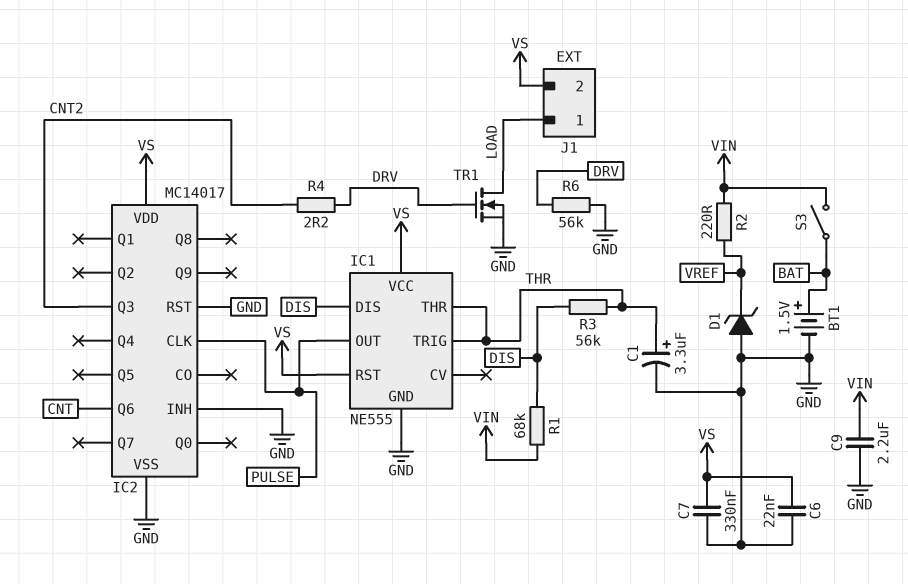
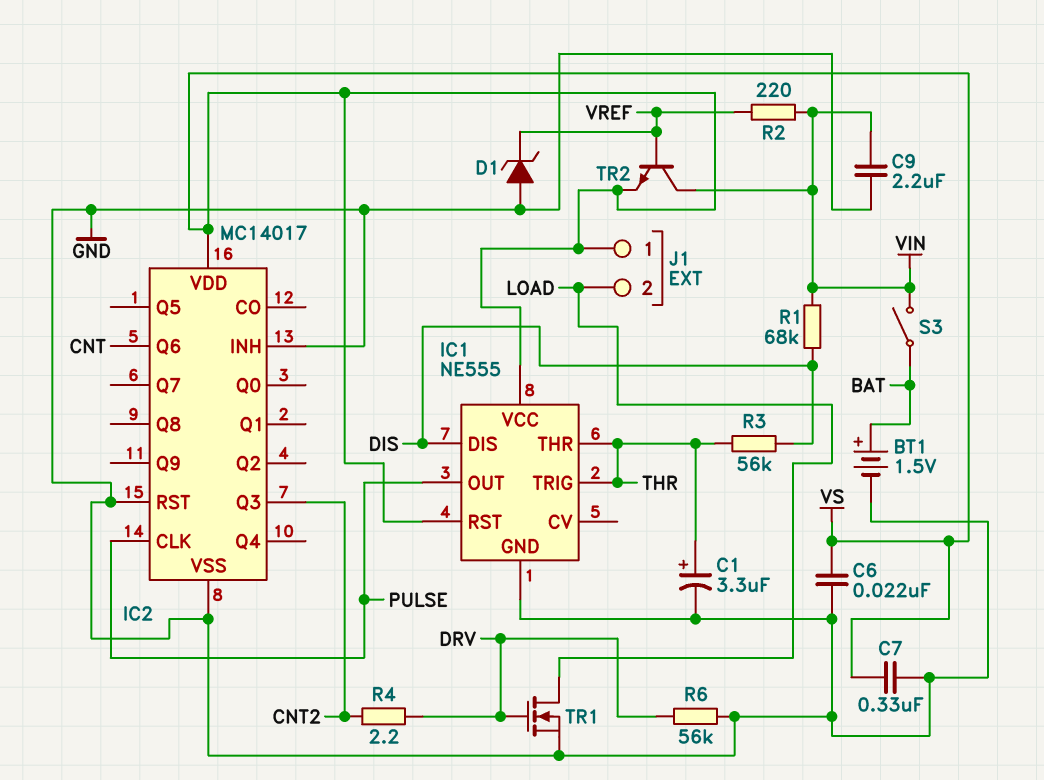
J1 pin 1: LOAD -> VS
J1 pin 2: VS -> LOAD
TR2: none -> NPN (B VREF, C VIN, E VS)

